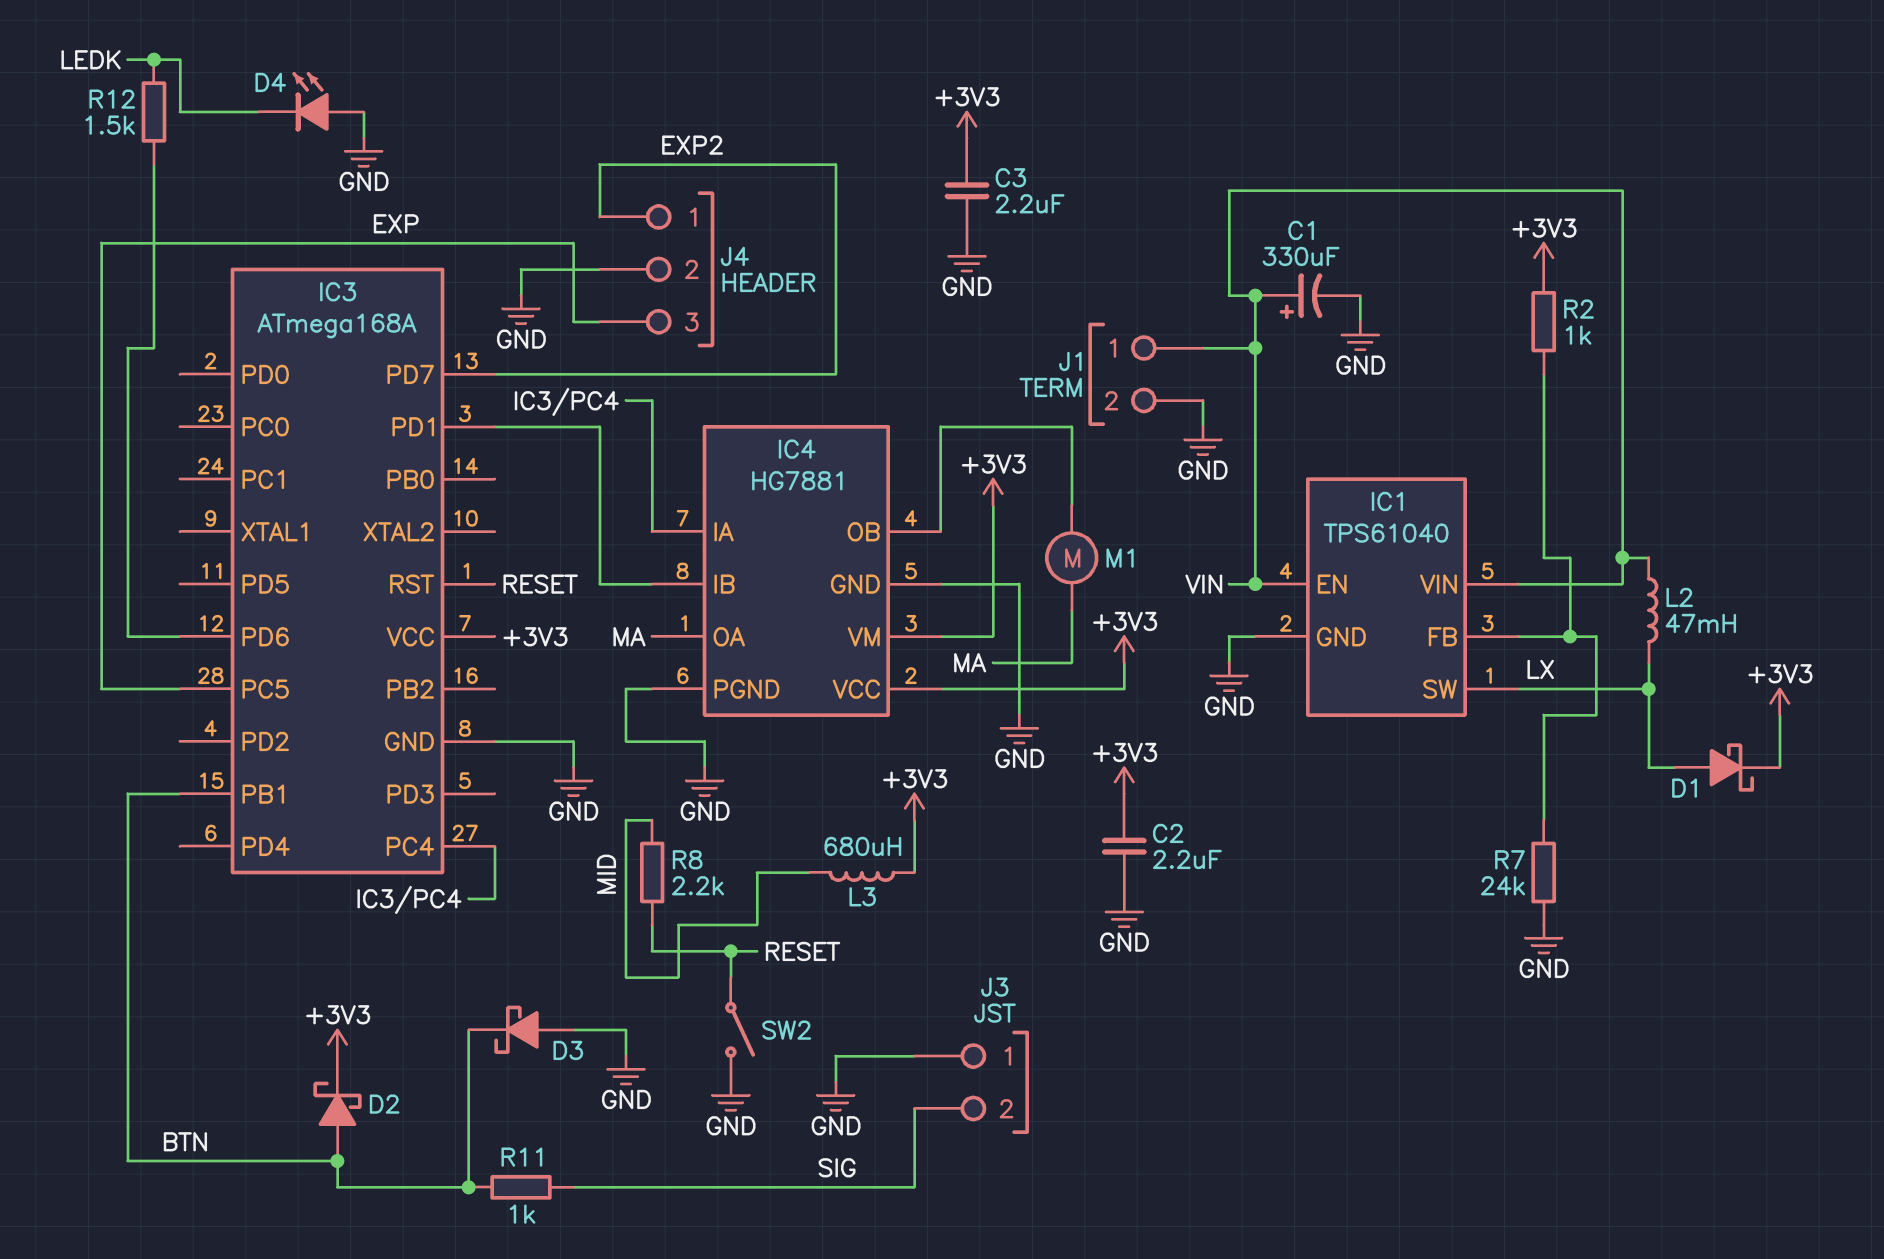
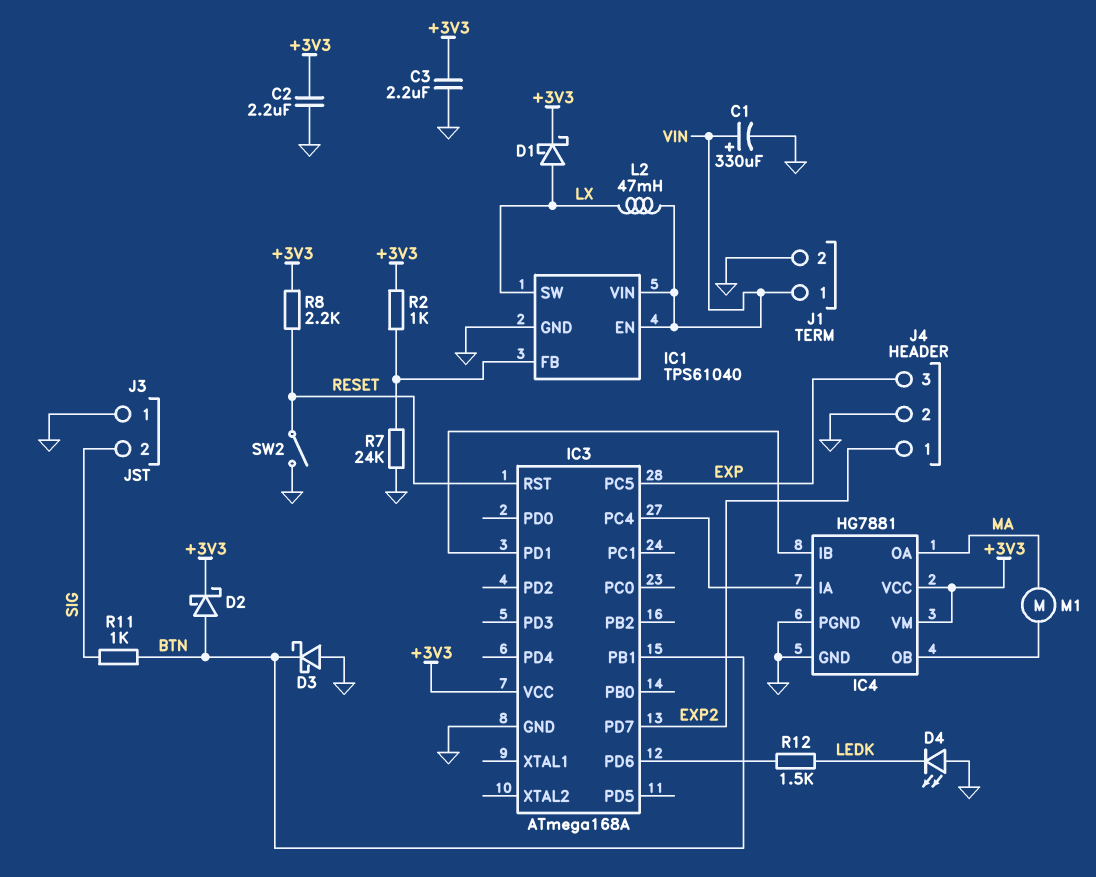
L3: 680uH (+3V3, MID) -> none
R8: 2.2k (MID, RESET) -> 2.2k (+3V3, RESET)

